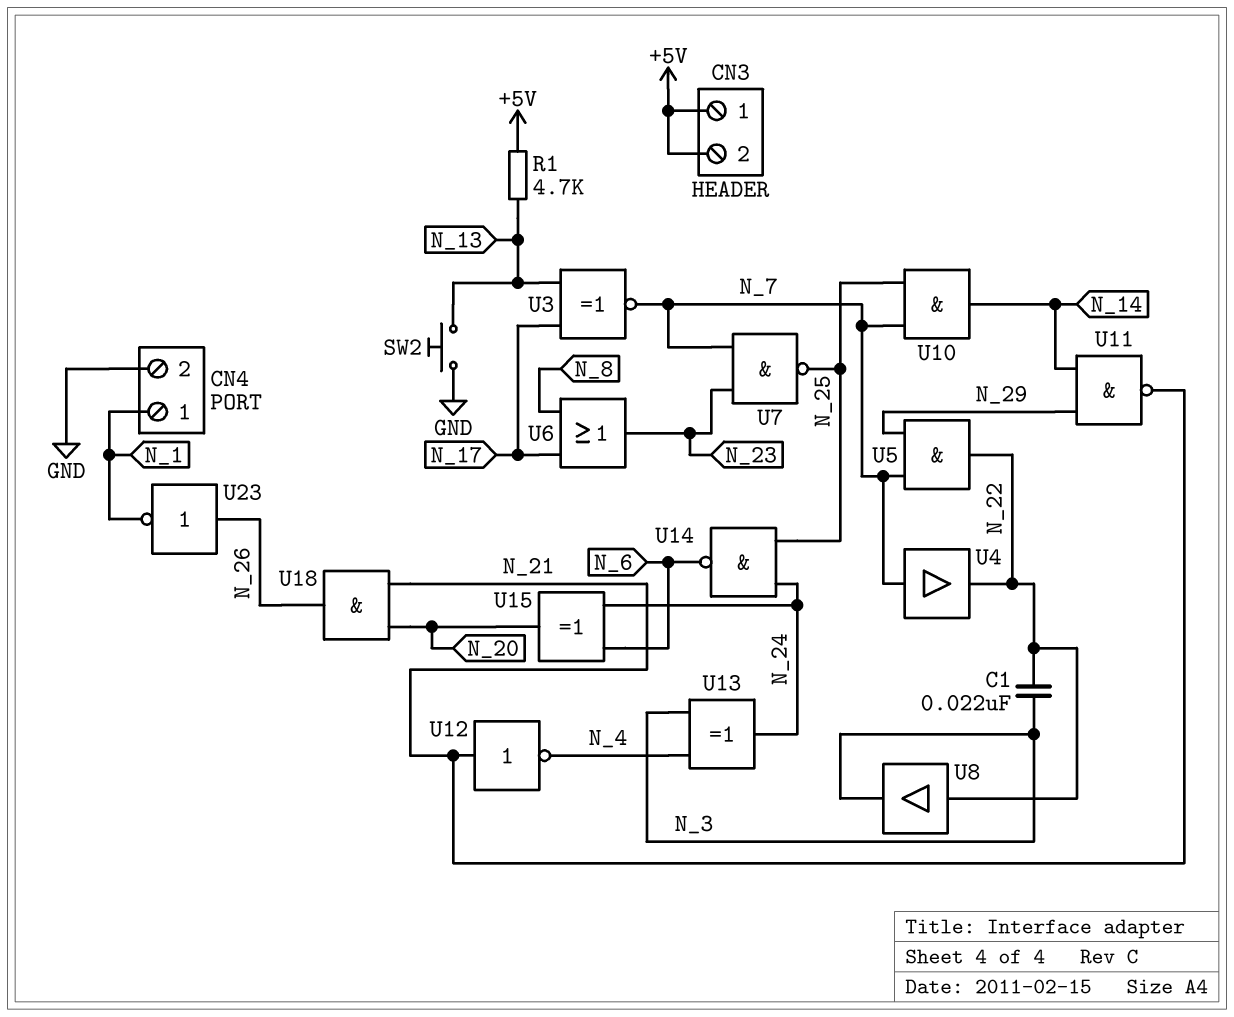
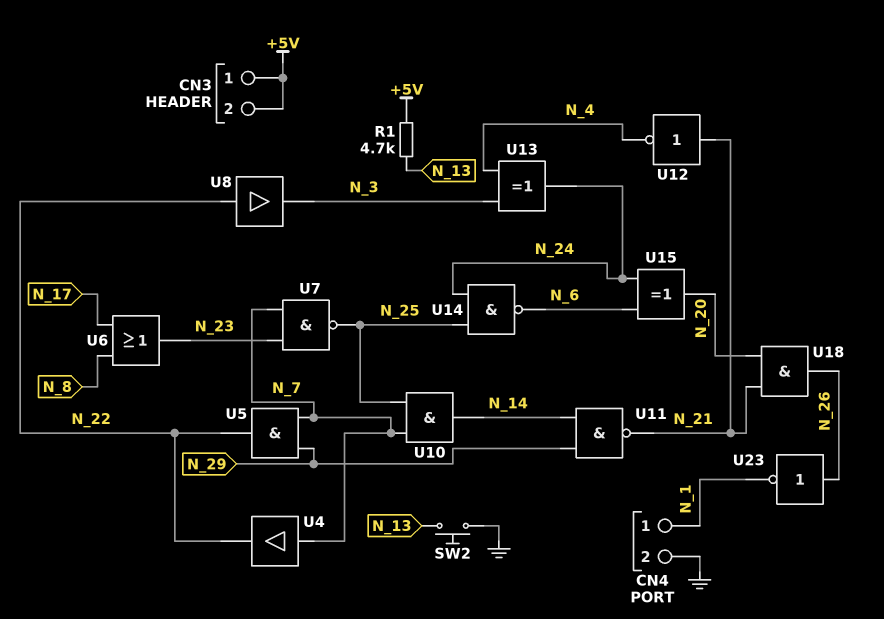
C1: 22nF (N_3, N_22) -> none
U3: XNOR (in N_13, in N_17, out N_7) -> none

